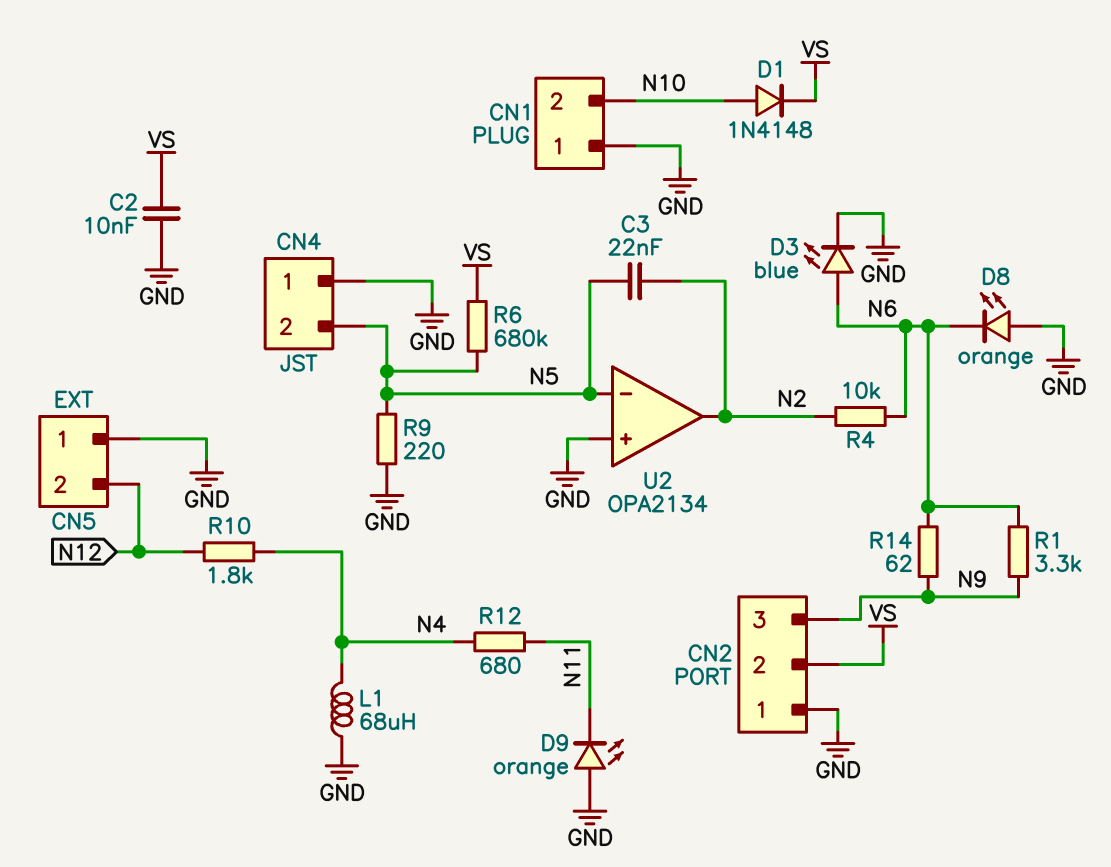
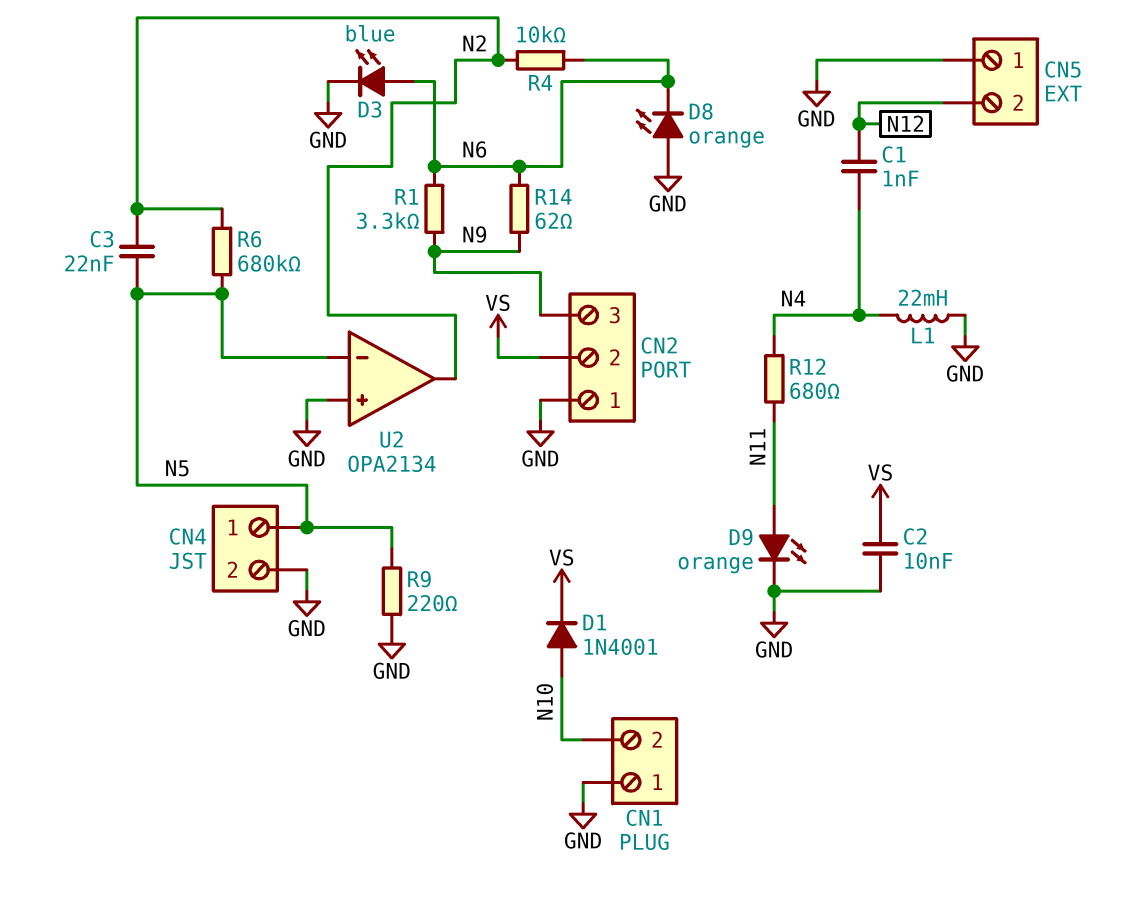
C1: none -> 1nF (N4, N12)
CN4 pin 1: GND -> N5
CN4 pin 2: N5 -> GND
D1: diode 1N4148 (A N10, K VS) -> diode 1N4001 (A N10, K VS)
D9: LED orange (A GND, K N11) -> LED orange (A N11, K GND)
L1: 68uH (GND, N4) -> 22mH (GND, N4)
R6: 680k (N5, VS) -> 680k (N2, N5)
R10: 1.8k (N4, N12) -> none

